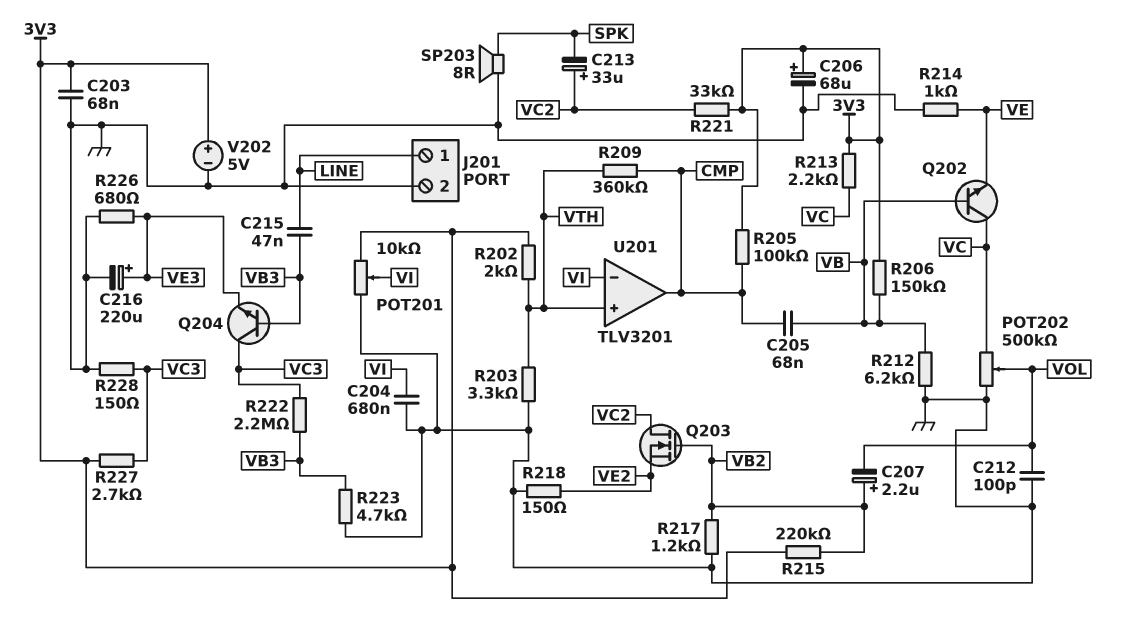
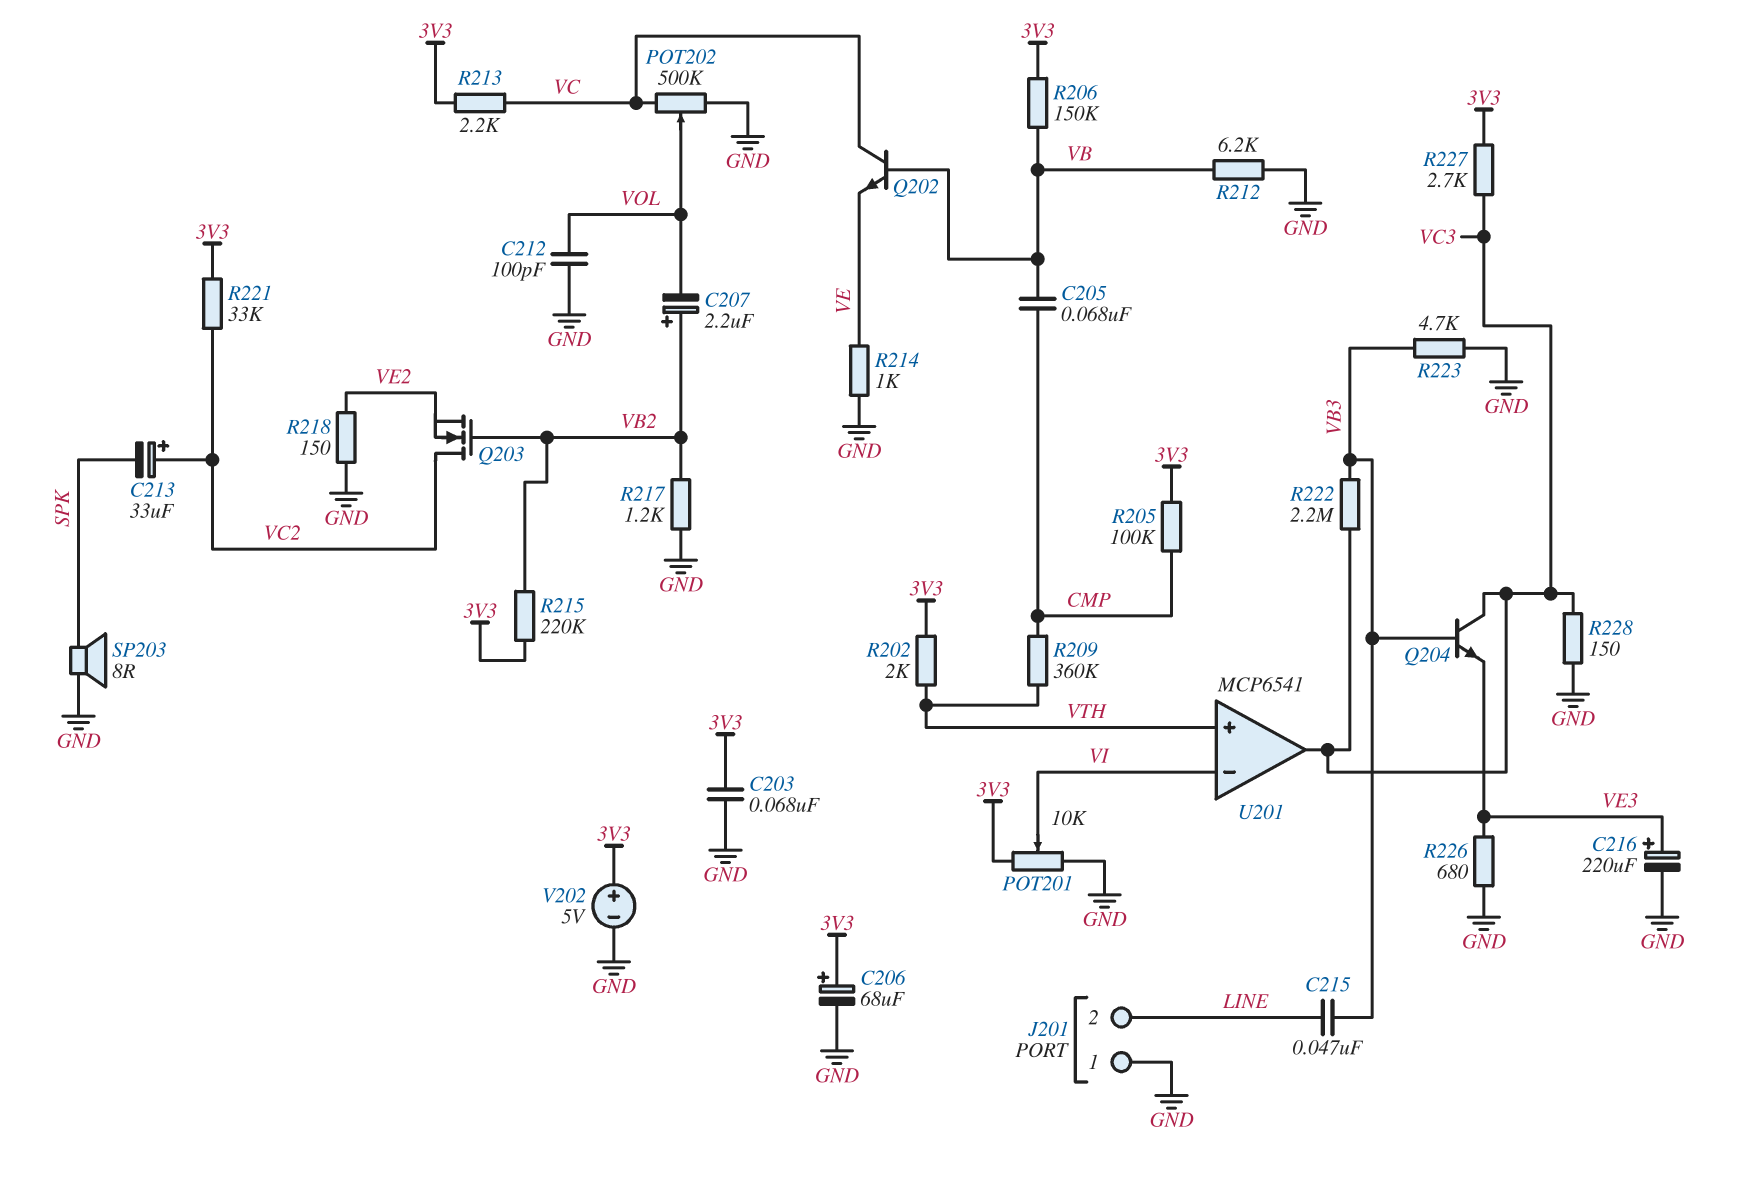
C204: 680nF (GND, VI) -> none
J201 pin 1: LINE -> GND
J201 pin 2: GND -> LINE
R203: 3.3k (GND, VTH) -> none
U201: TLV3201 -> MCP6541
U201 pin out: CMP -> VC3

